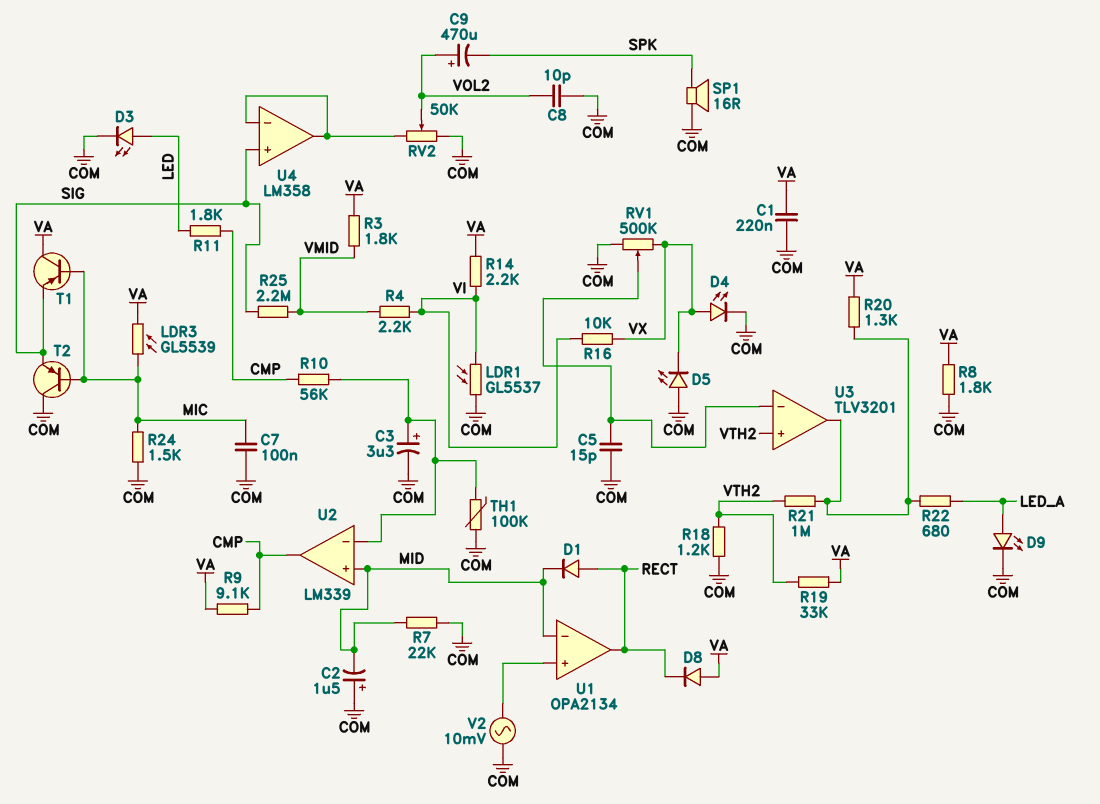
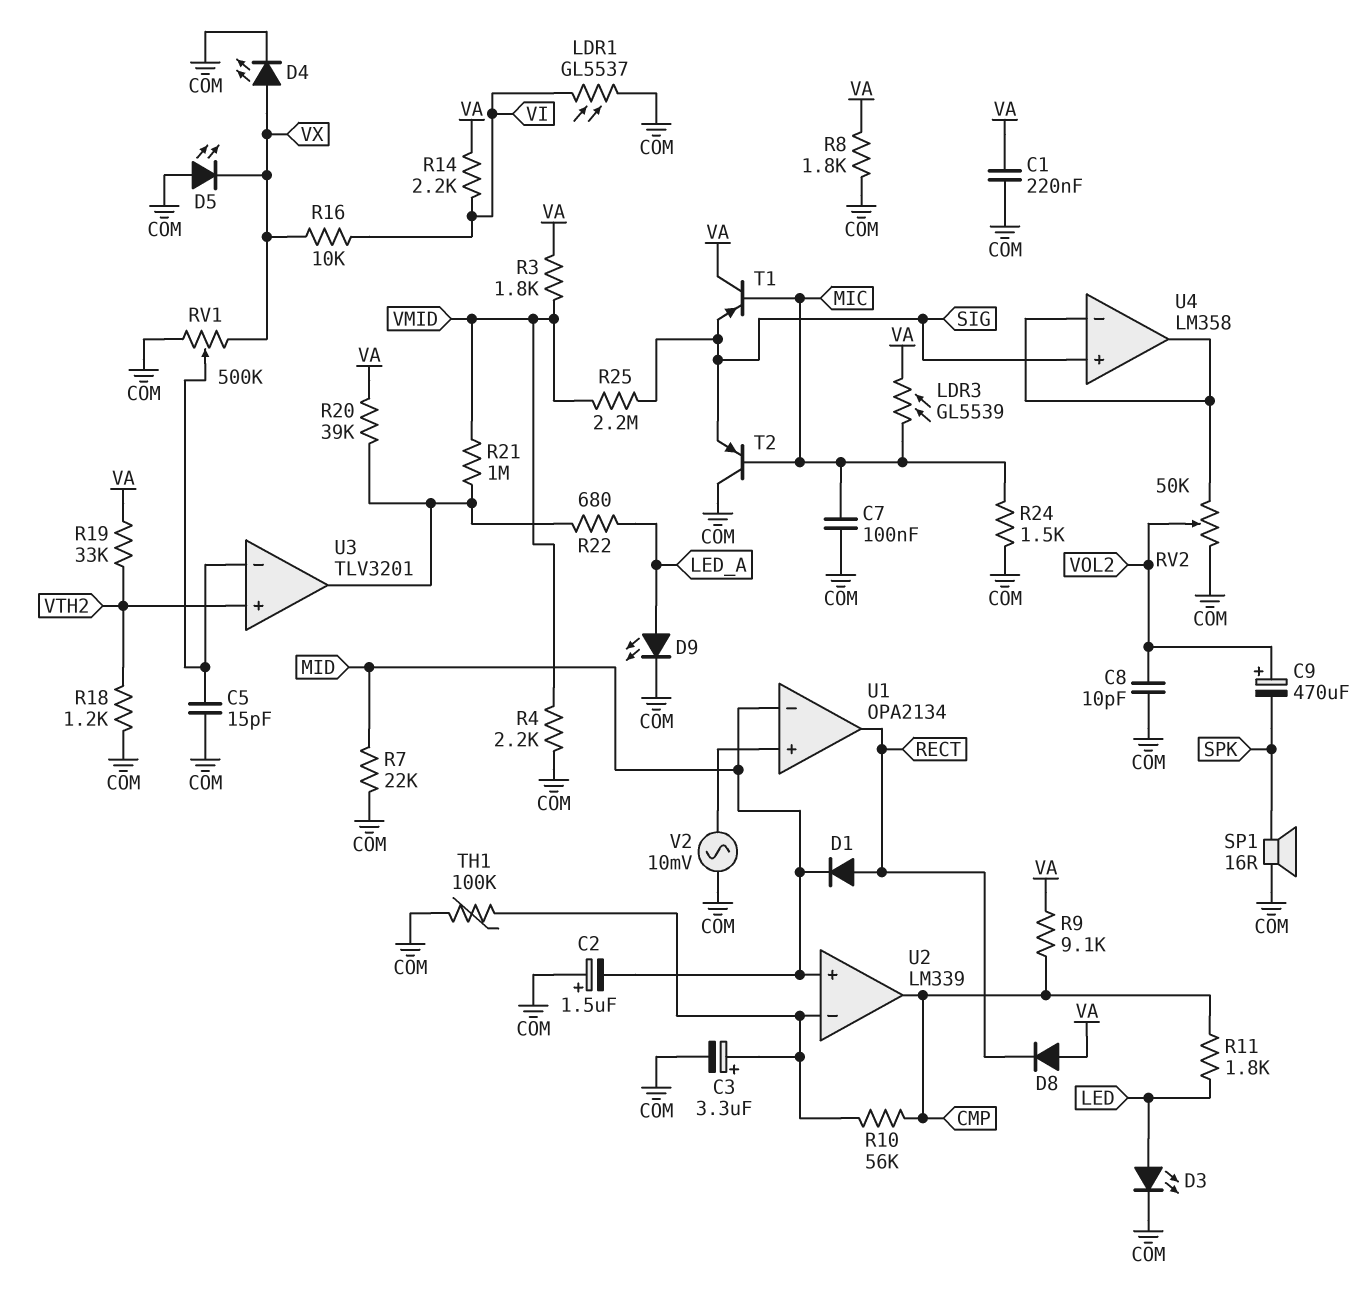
R4: 2.2k (VI, VMID) -> 2.2k (COM, VMID)
R20: 1.3k (U3/out, VA) -> 39k (U3/out, VA)
R21: 1M (U3/out, VTH2) -> 1M (U3/out, VMID)

